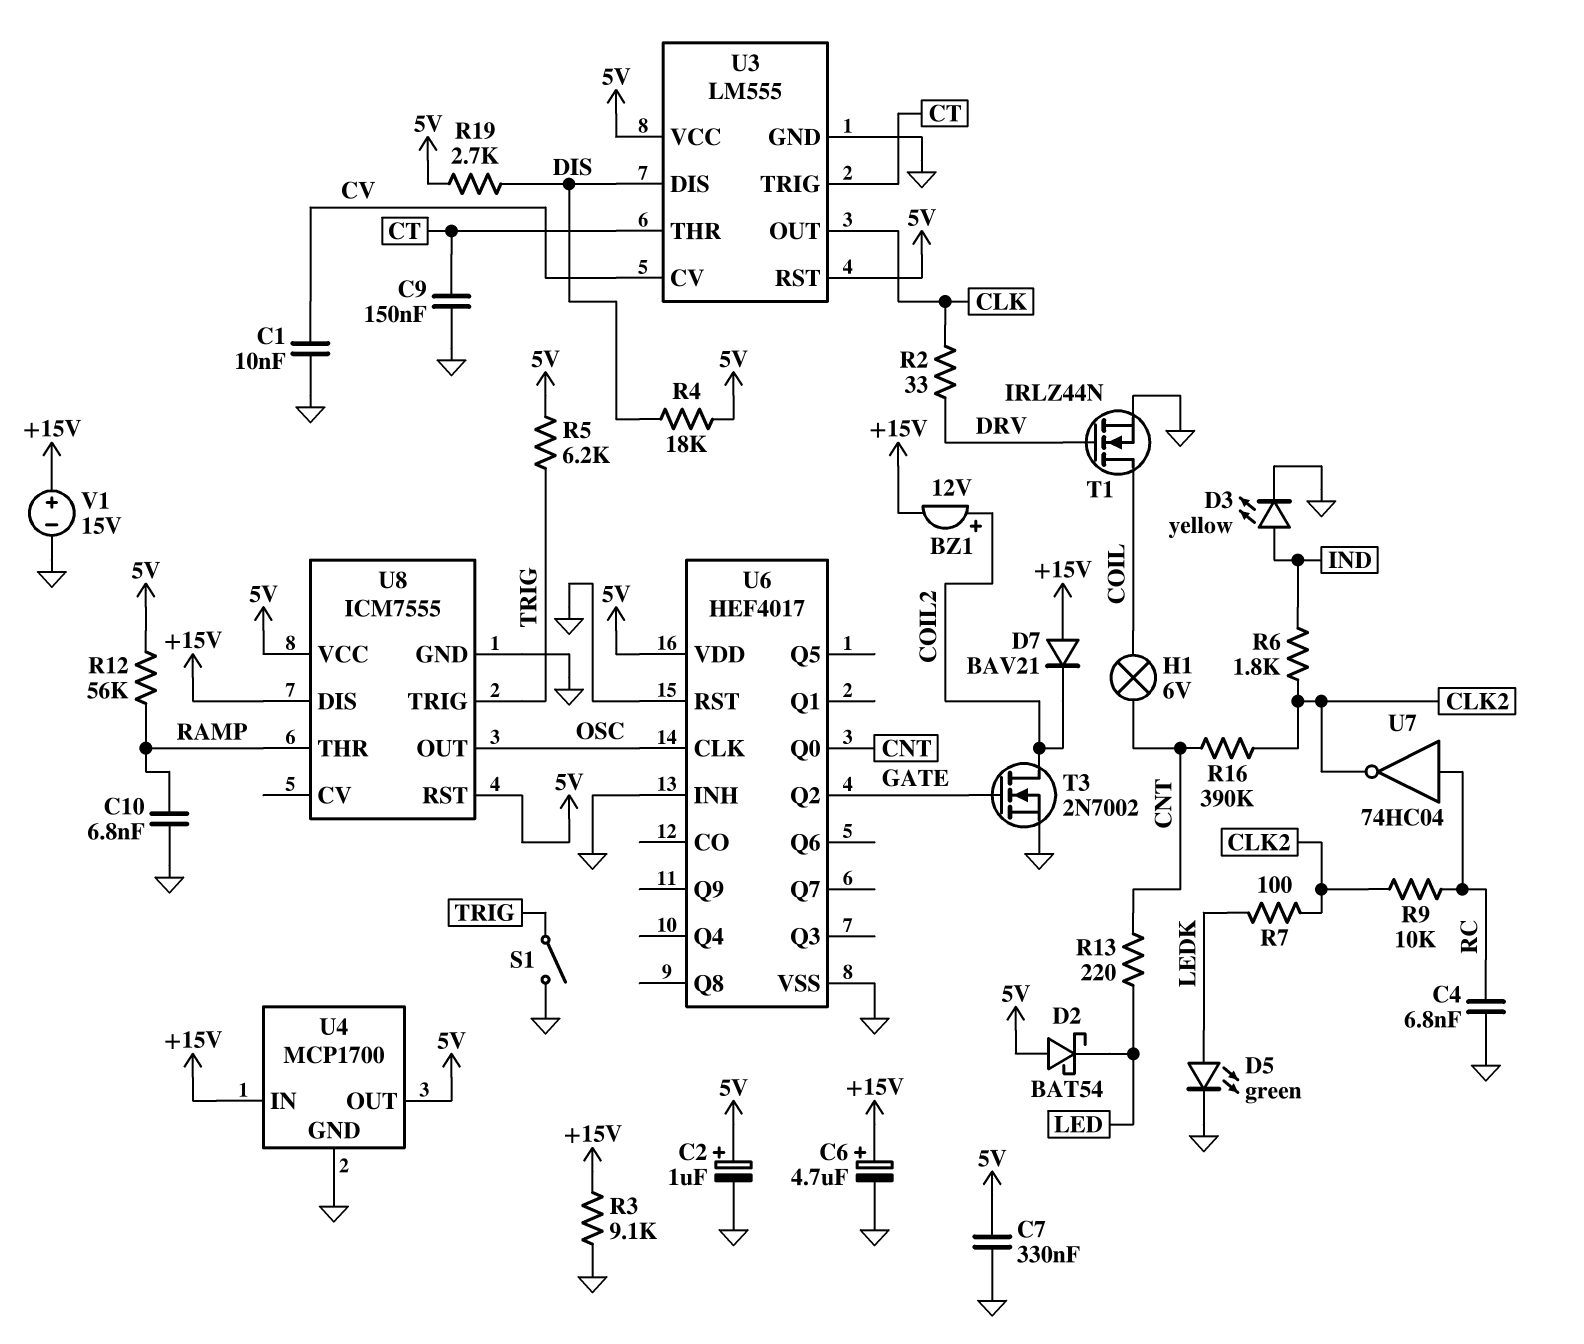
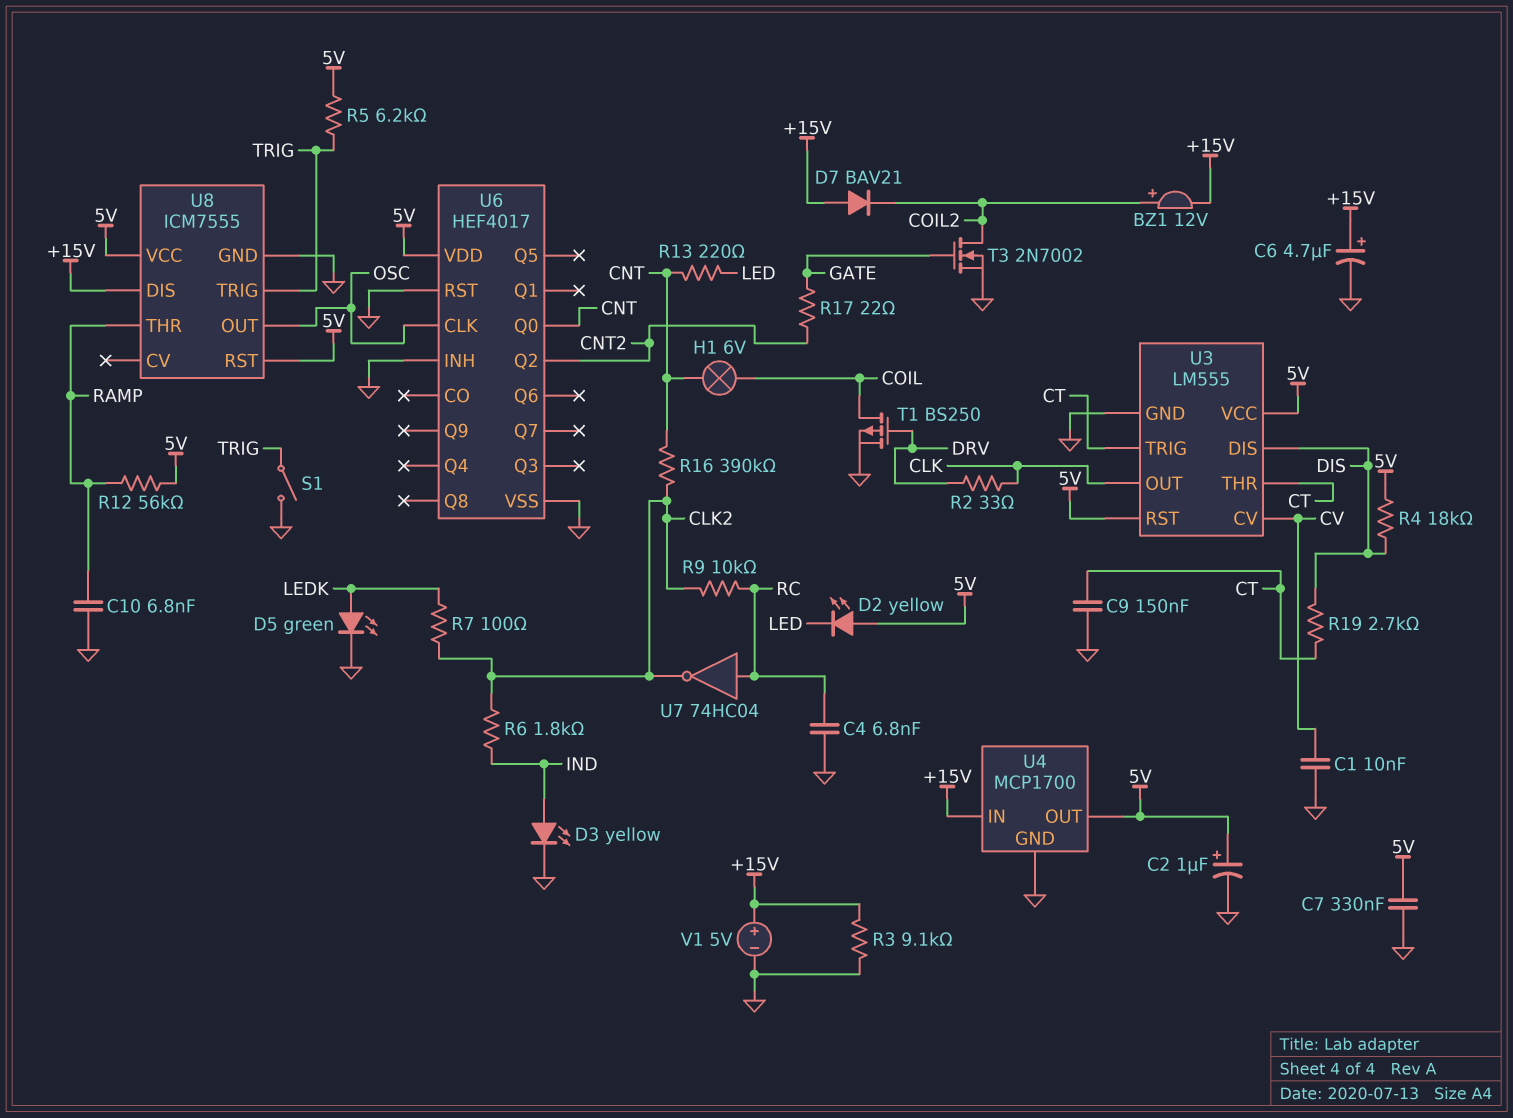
D2: schottky BAT54 (A 5V, K LED) -> LED yellow (A 5V, K LED)
R17: none -> 22 (CNT2, GATE)
R19: 2.7k (5V, DIS) -> 2.7k (CT, DIS)
T1: NMOS IRLZ44N (G DRV, D COIL, S GND) -> PMOS BS250 (G DRV, D COIL, S GND)
U6 pin Q2: GATE -> CNT2
V1: 15V (plus +15V, minus GND) -> 5V (plus +15V, minus GND)

